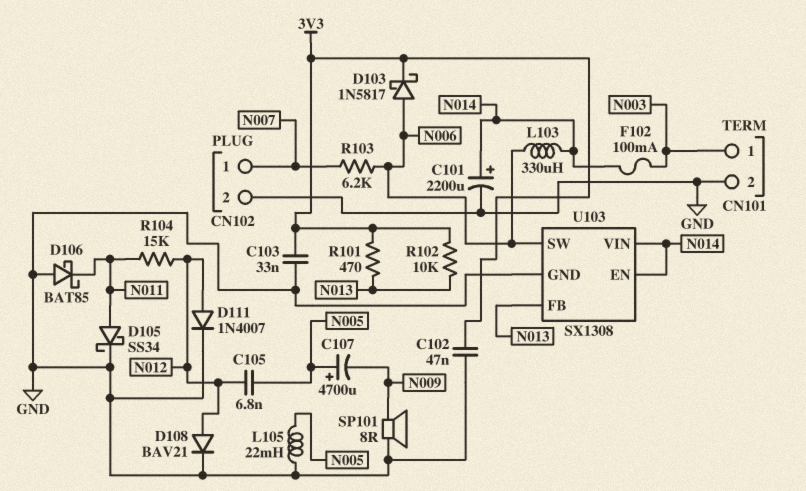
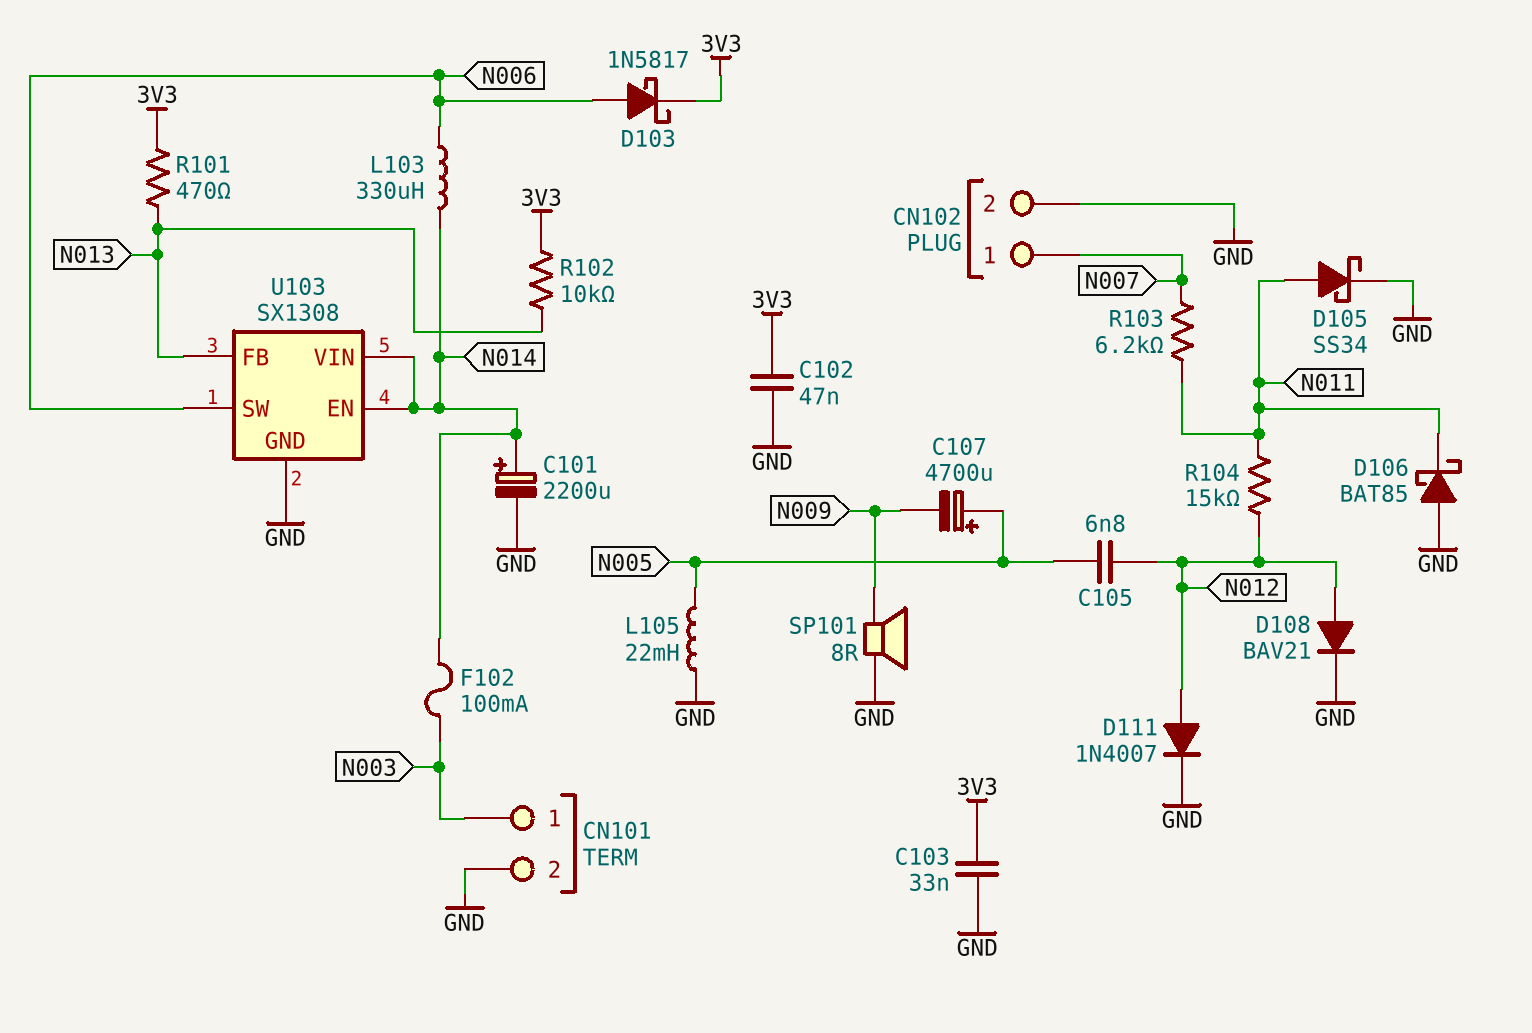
R103: 6.2k (N006, N007) -> 6.2k (N007, N011)

